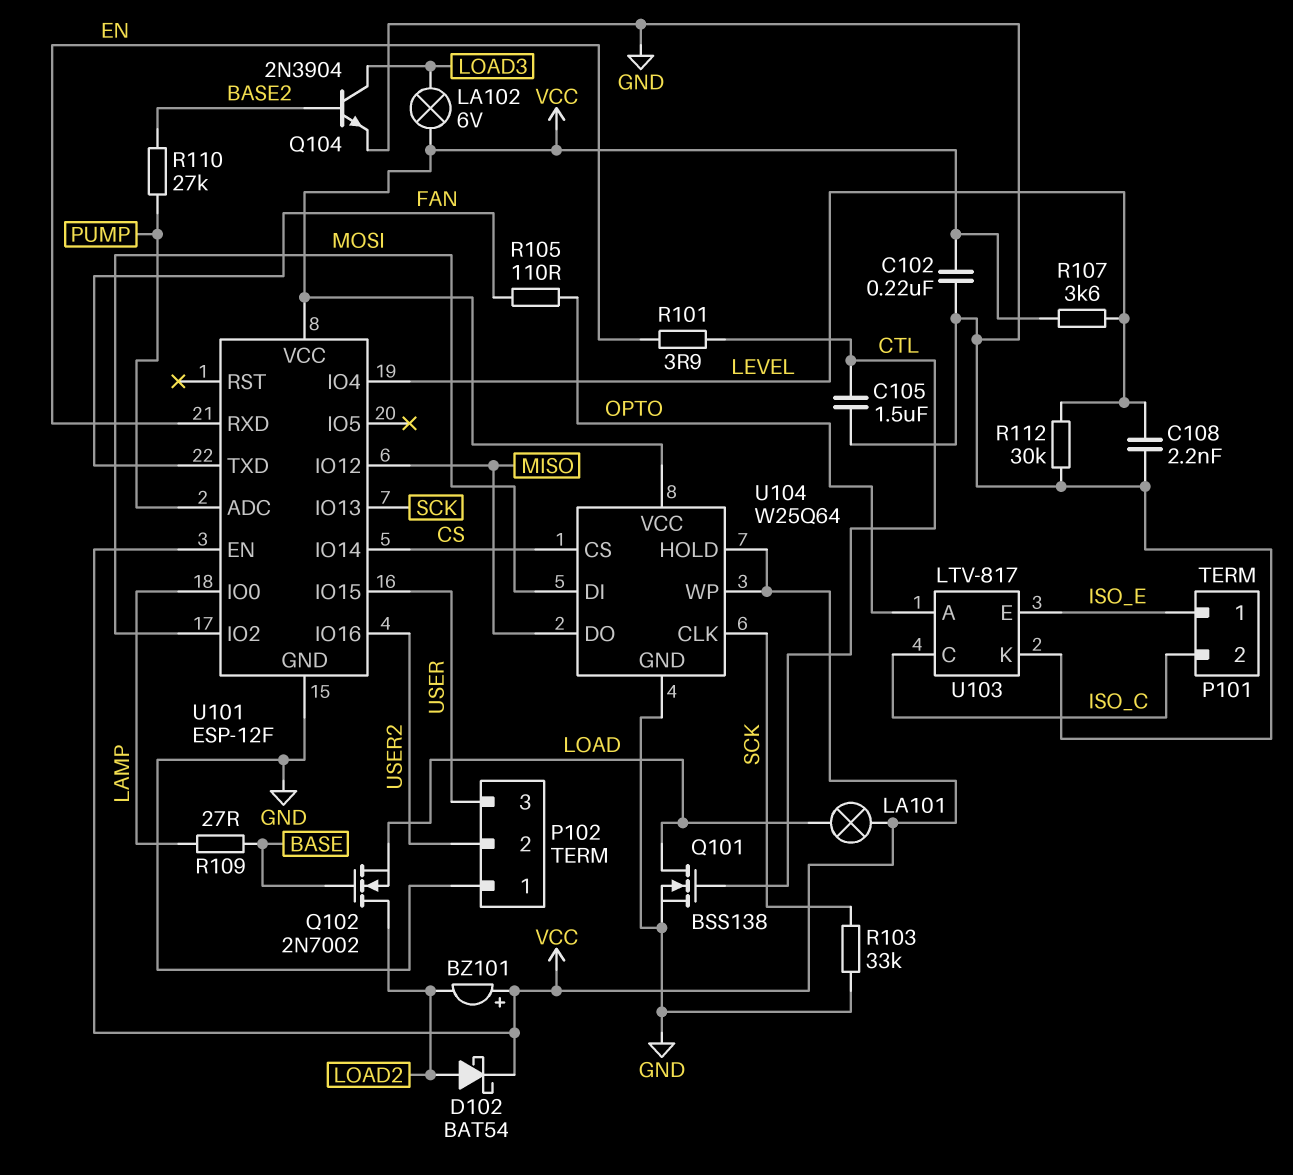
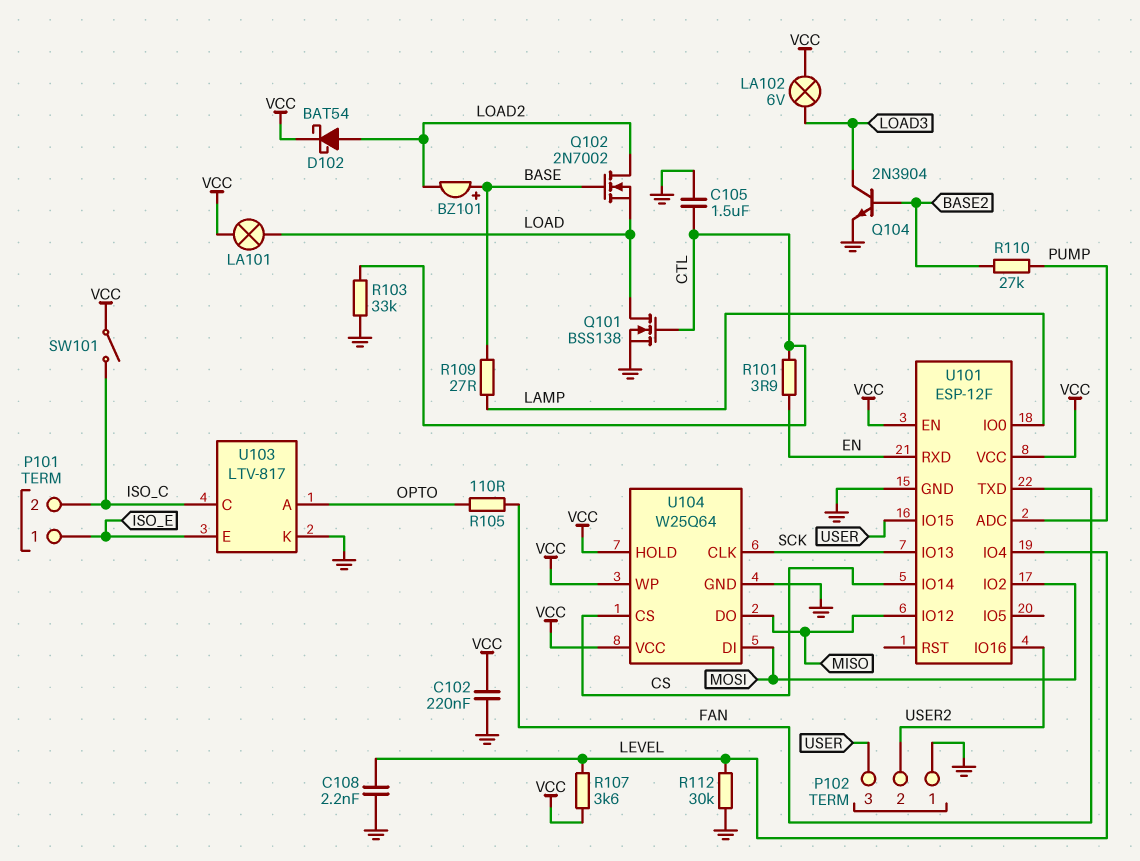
BZ101: buzzer (plus VCC, minus LOAD2) -> buzzer (plus BASE, minus LOAD2)
R103: 33k (GND, SCK) -> 33k (CTL, GND)
SW101: none -> switch (ISO_C, VCC)

